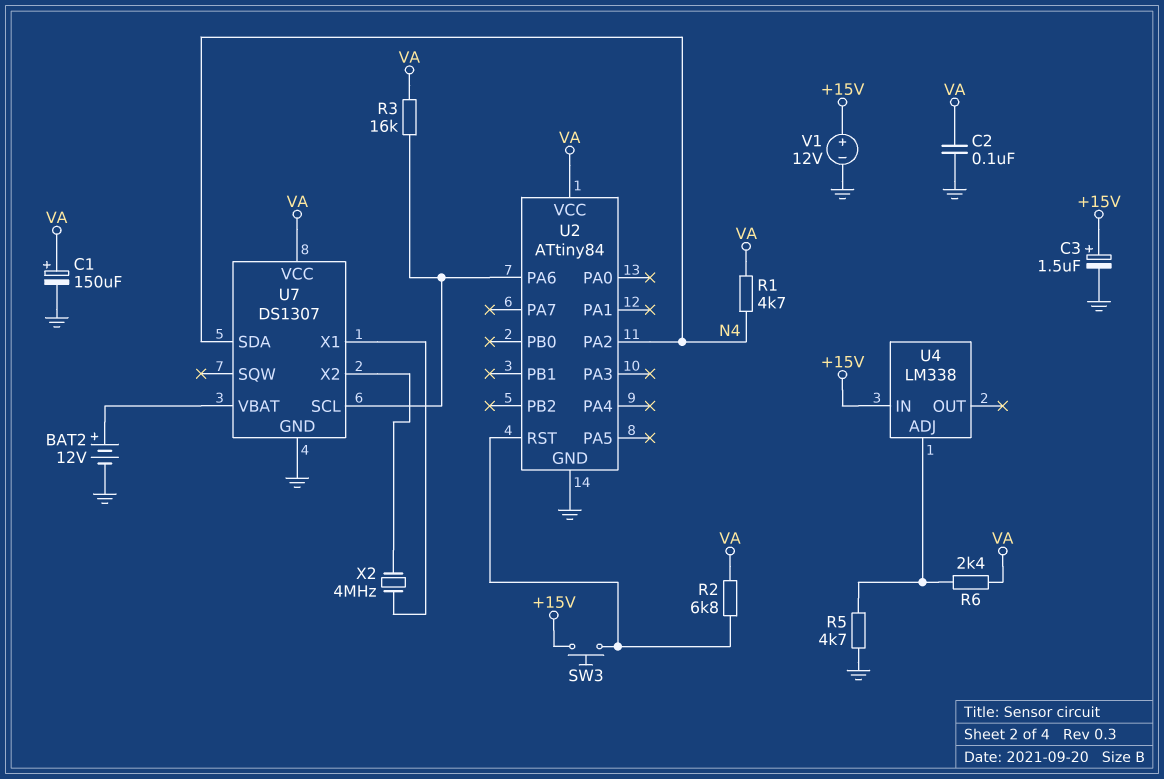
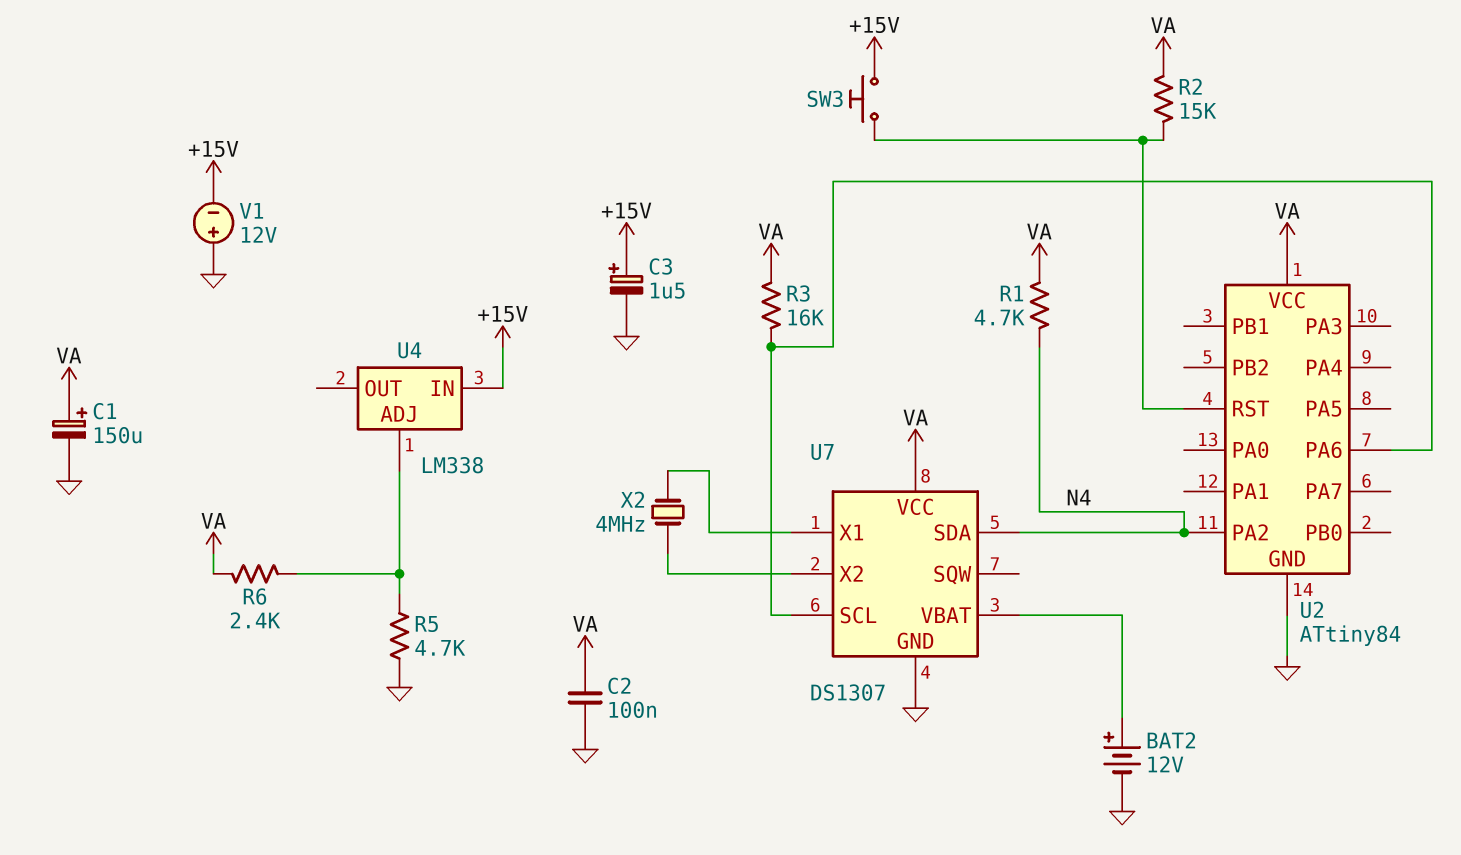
R2: 6.8k (U2/RST, VA) -> 15k (U2/RST, VA)
V1: 12V (plus +15V, minus GND) -> 12V (plus GND, minus +15V)

